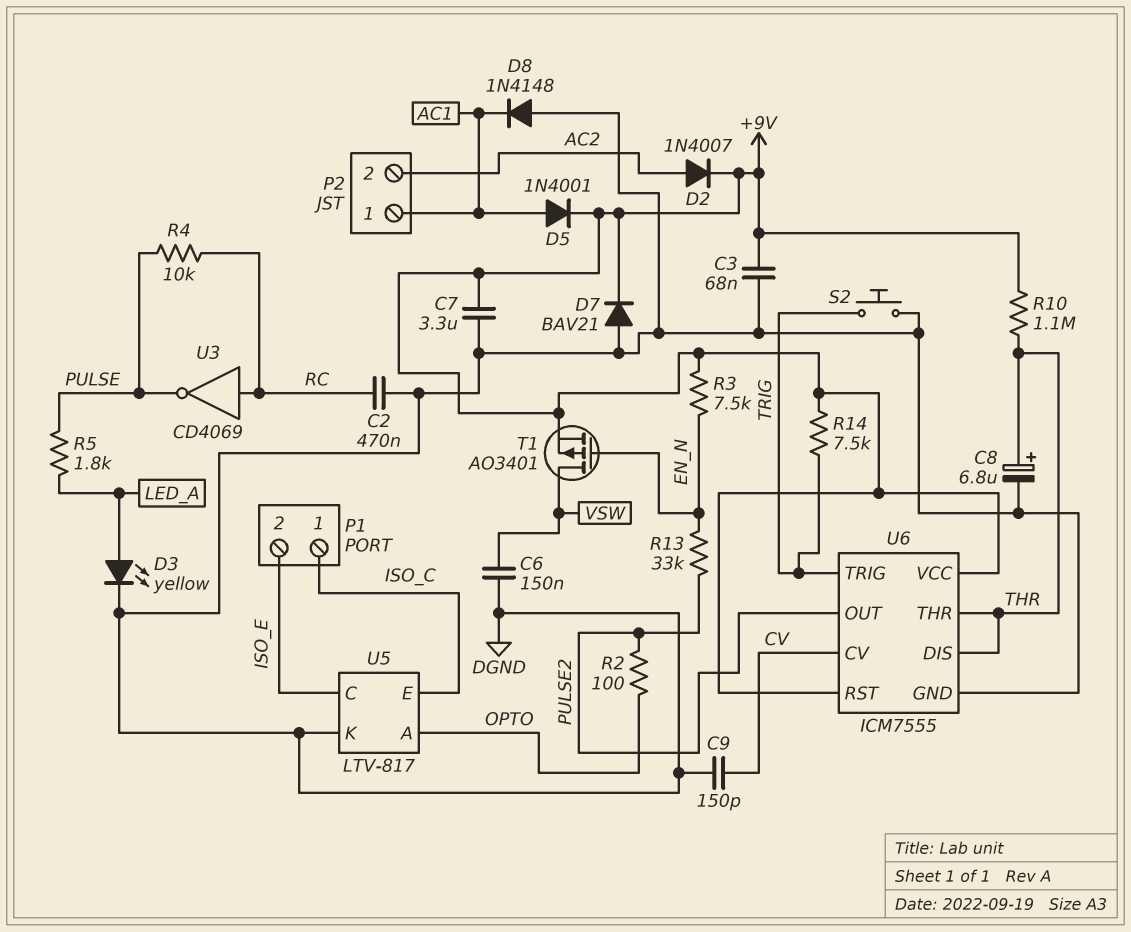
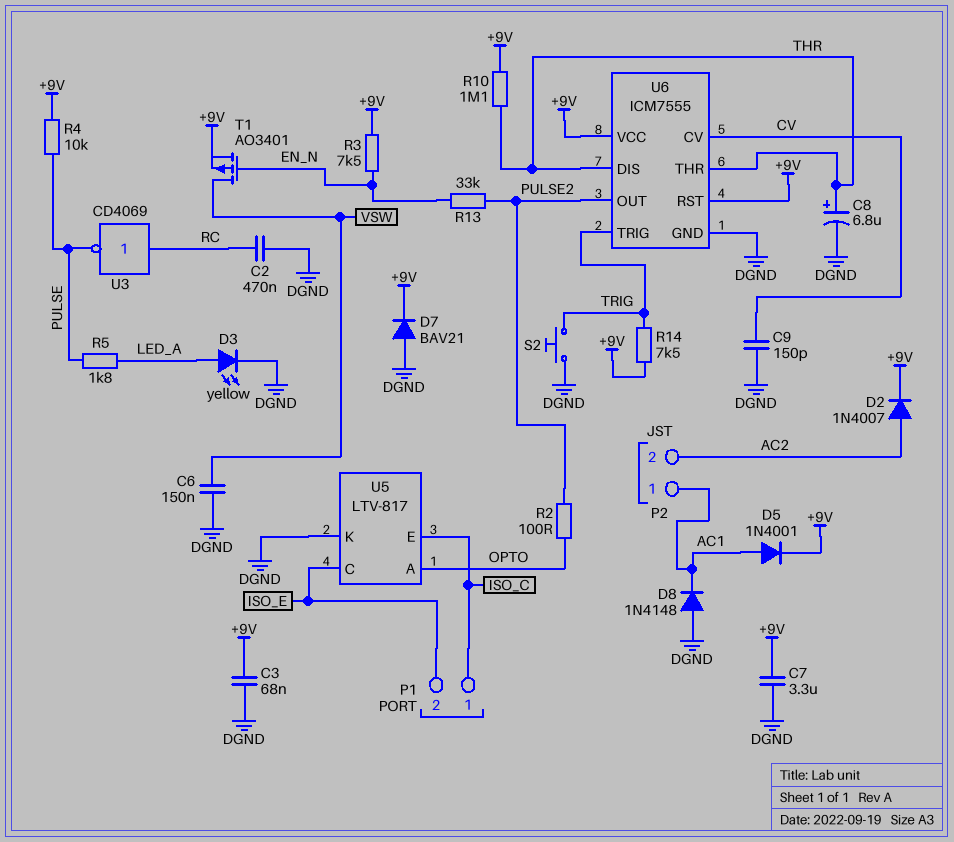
R4: 10k (PULSE, RC) -> 10k (+9V, PULSE)

